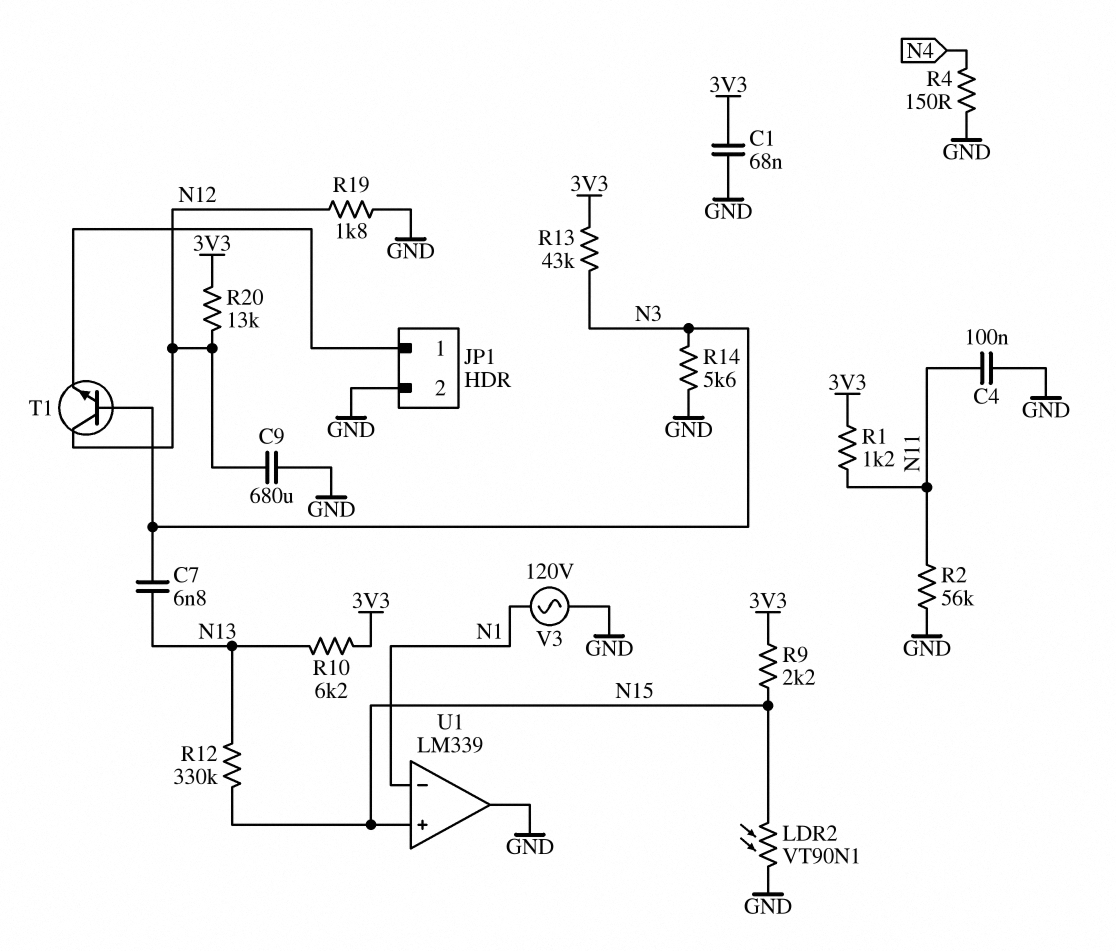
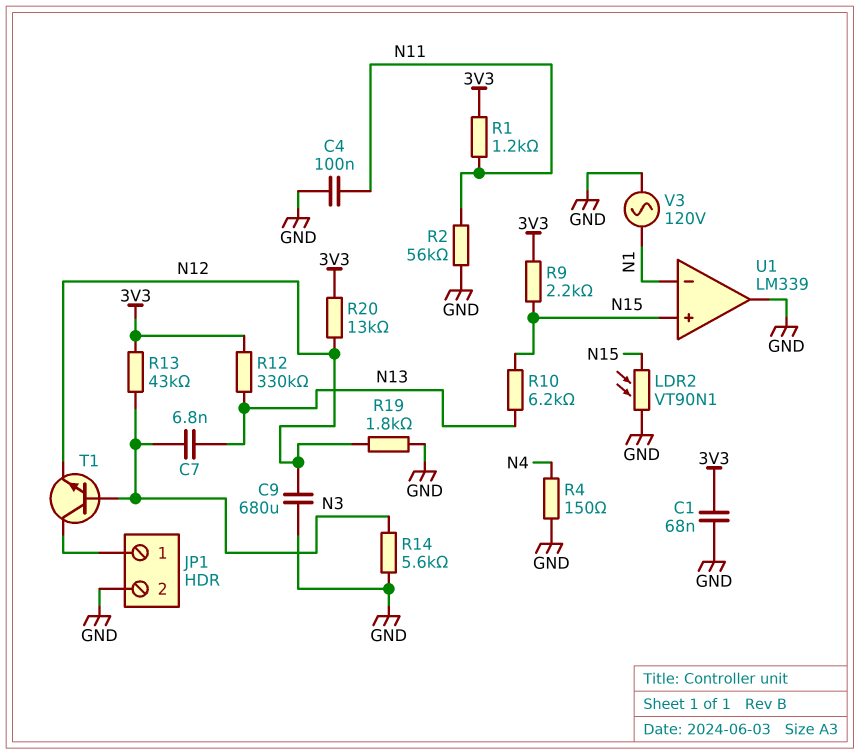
R10: 6.2k (3V3, N13) -> 6.2k (N13, N15)
R12: 330k (N13, N15) -> 330k (3V3, N13)
T1: NPN (B N3, C N12, E JP1/1) -> NPN (B N3, C JP1/1, E N12)

